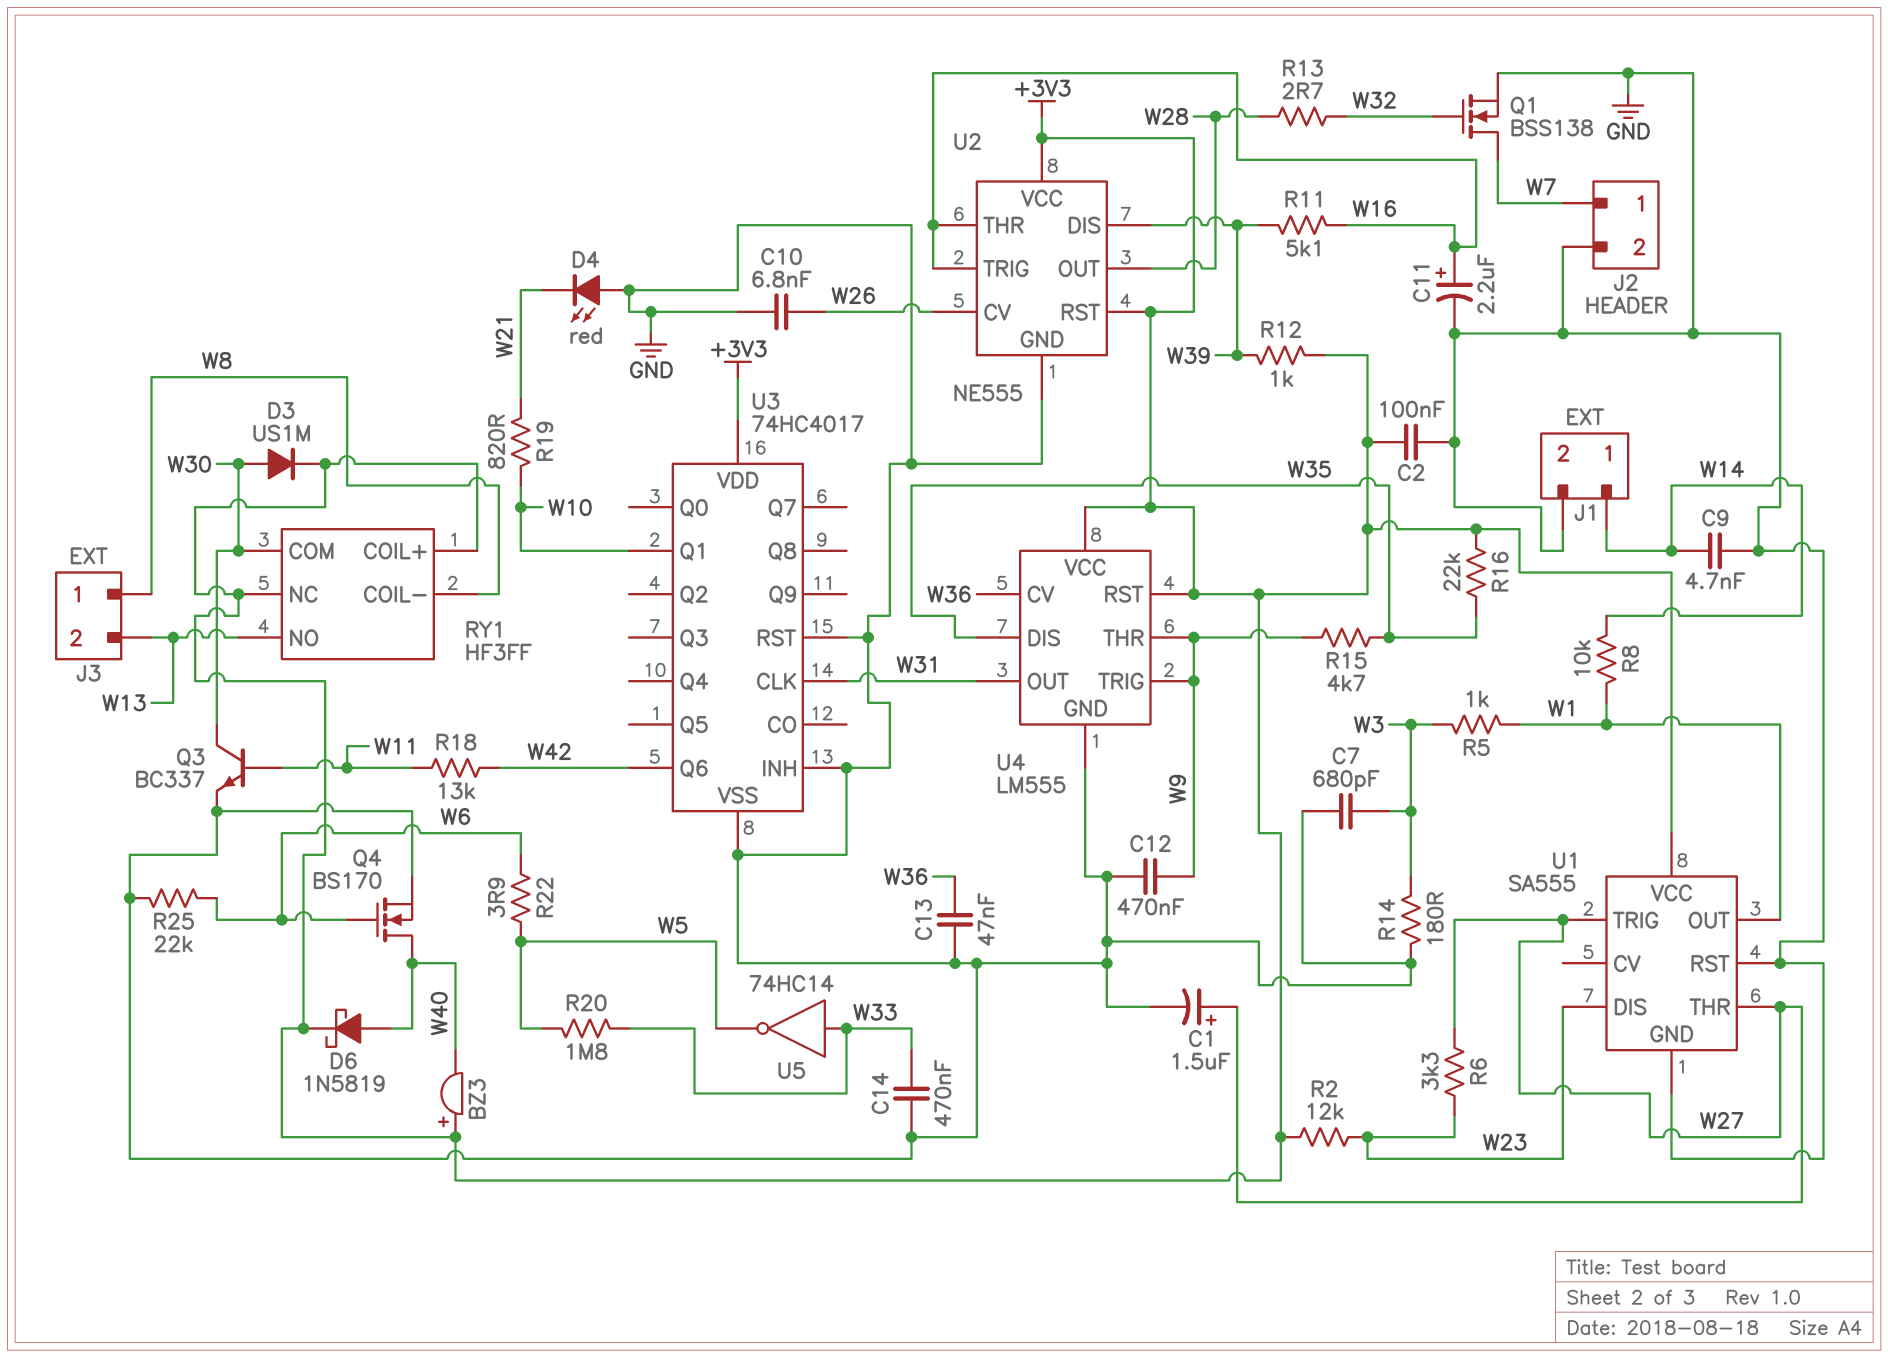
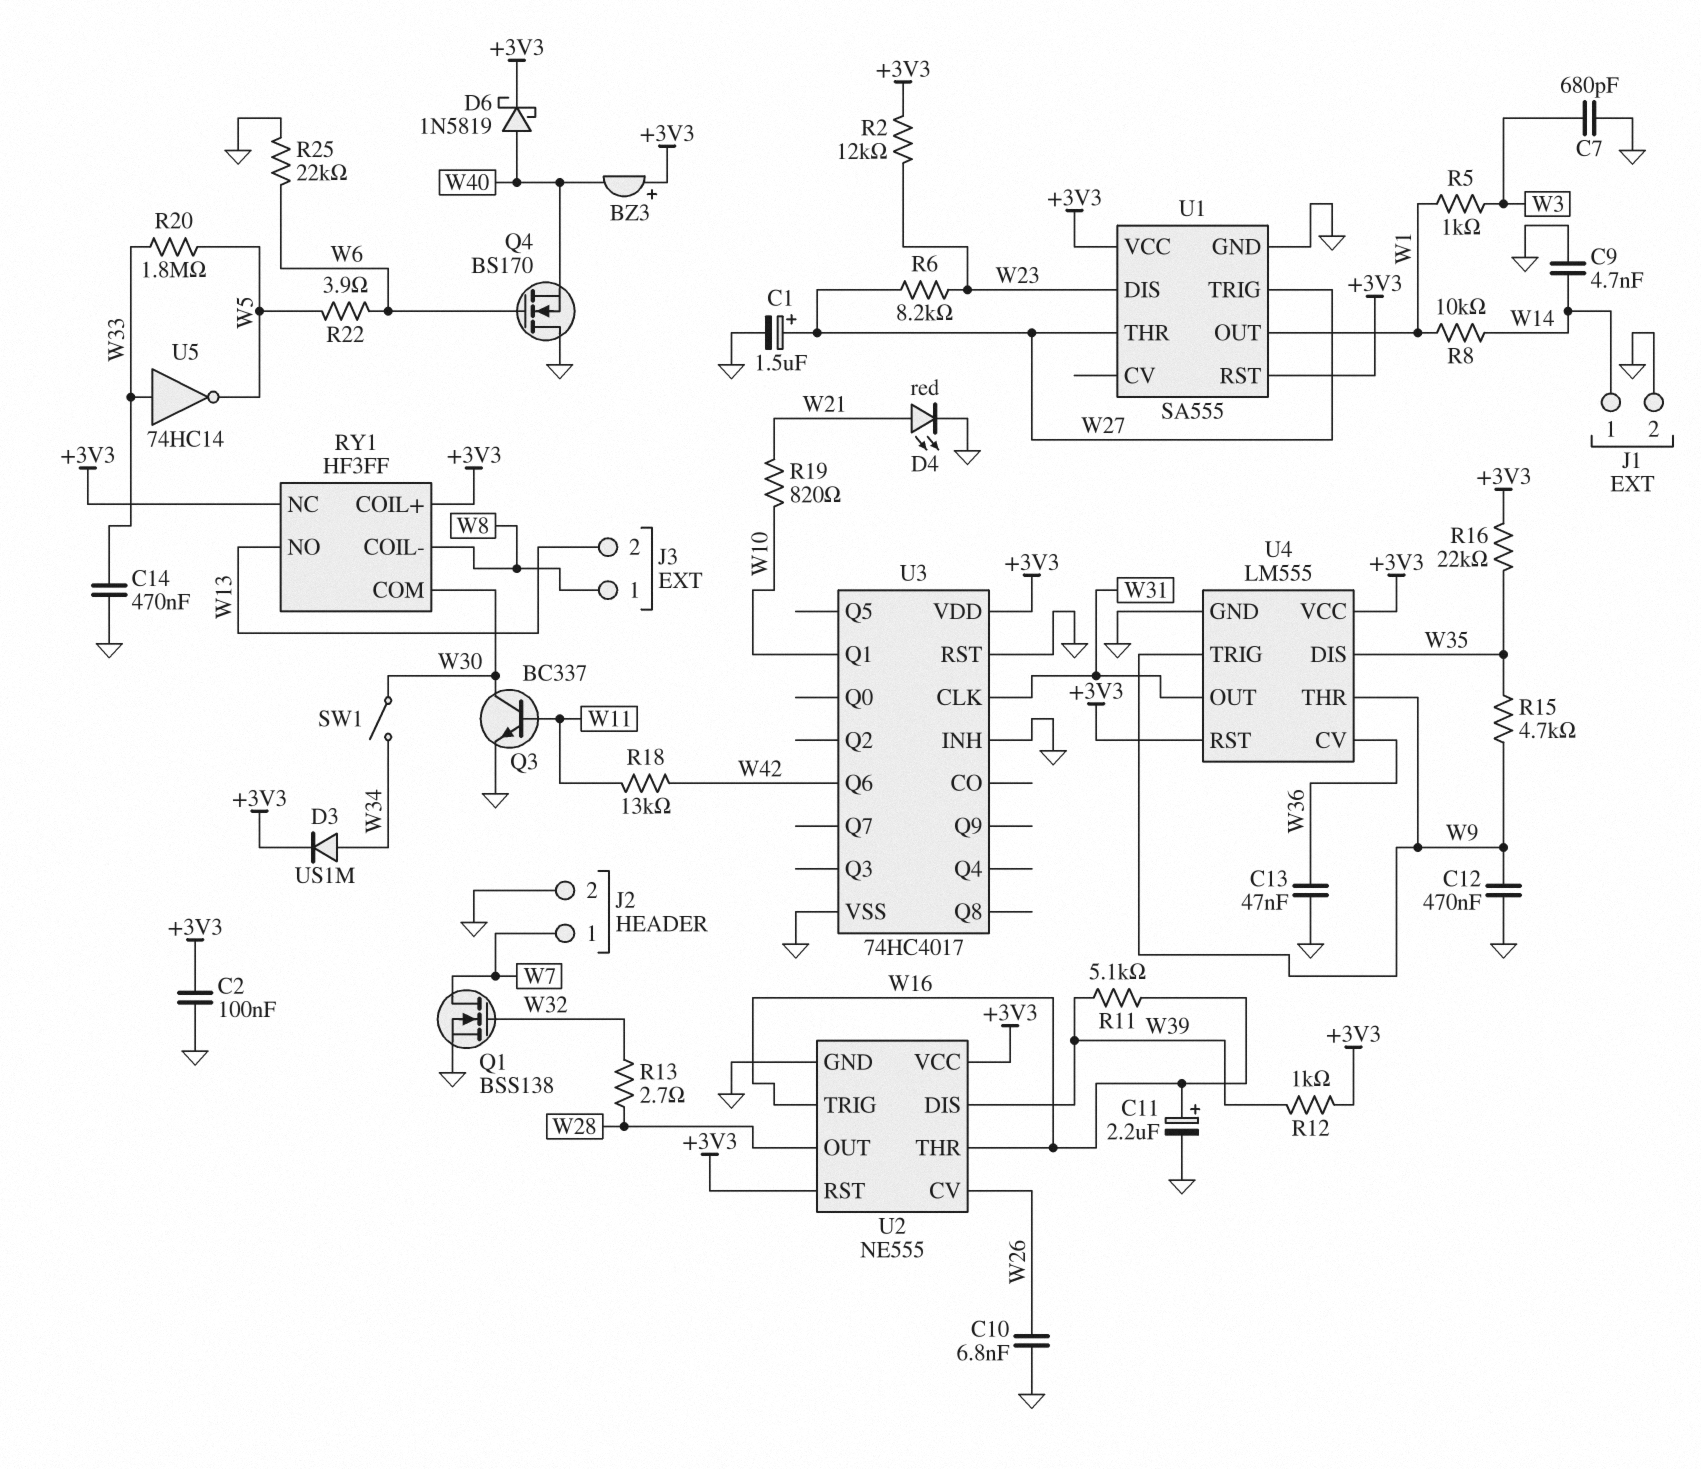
D3: diode US1M (A W30, K +3V3) -> diode US1M (A W34, K +3V3)
D4: LED red (A GND, K W21) -> LED red (A W21, K GND)
Q4: NMOS BS170 (G W6, D W40, S GND) -> NMOS BS170 (G W6, D GND, S W40)
R6: 3.3k (W23, W27) -> 8.2k (W23, W27)
R14: 180 (GND, W3) -> none
SW1: none -> switch (W30, W34)
U1 pin RST: GND -> +3V3

